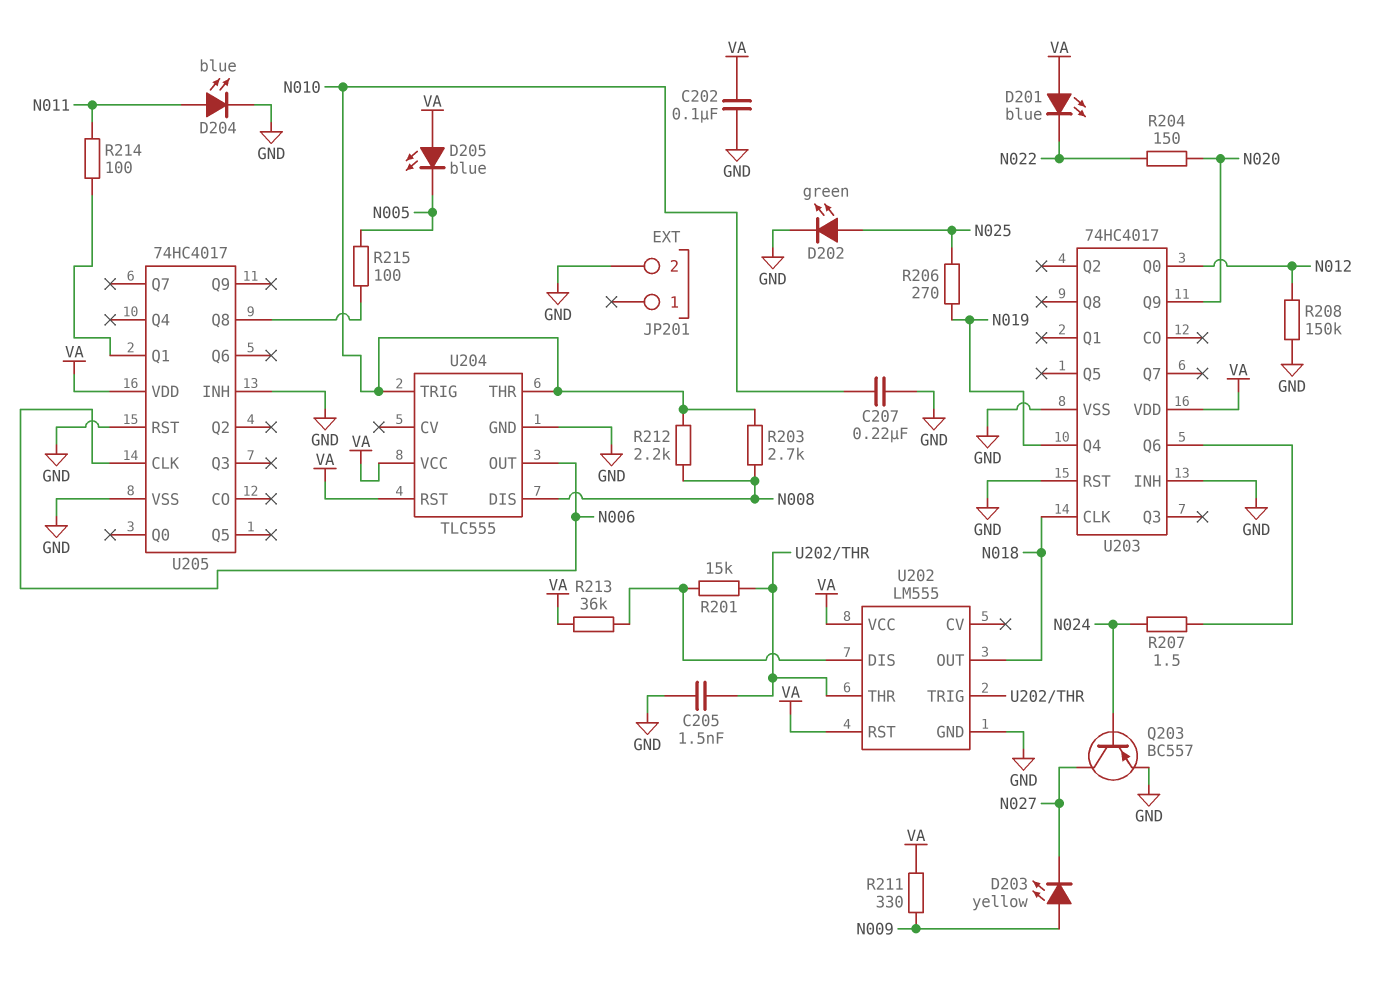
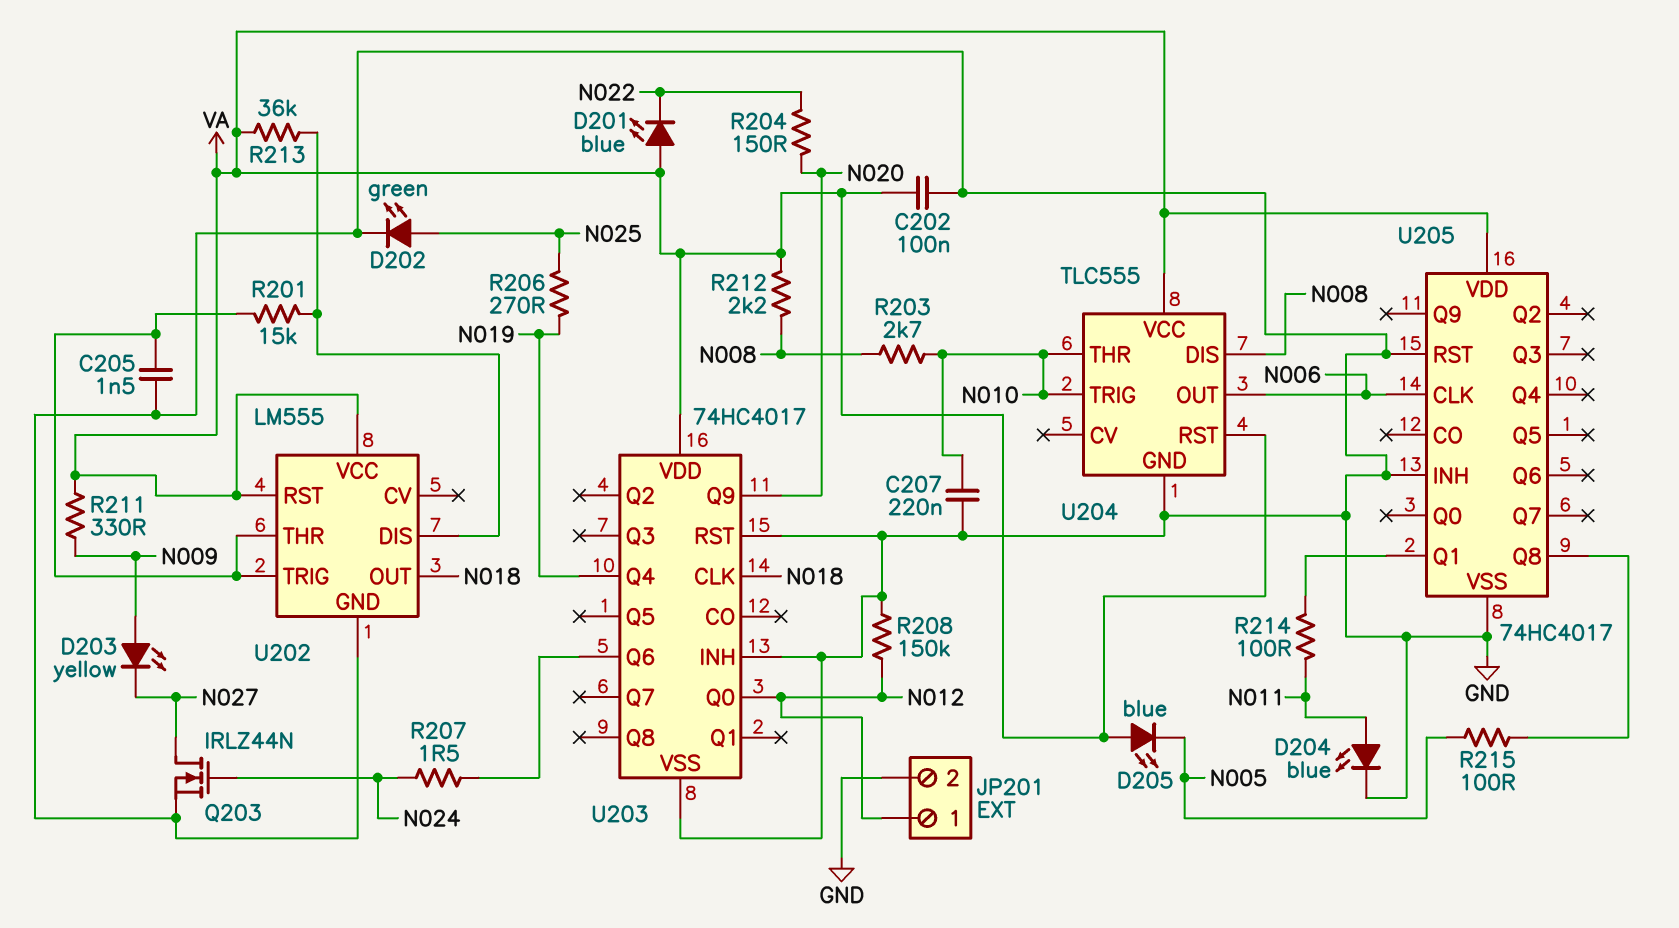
JP201 pin 1: none -> N012
Q203: PNP BC557 (B N024, C N027, E GND) -> NMOS IRLZ44N (G N024, D N027, S GND)
R212: 2.2k (N008, N010) -> 2.2k (N008, VA)

